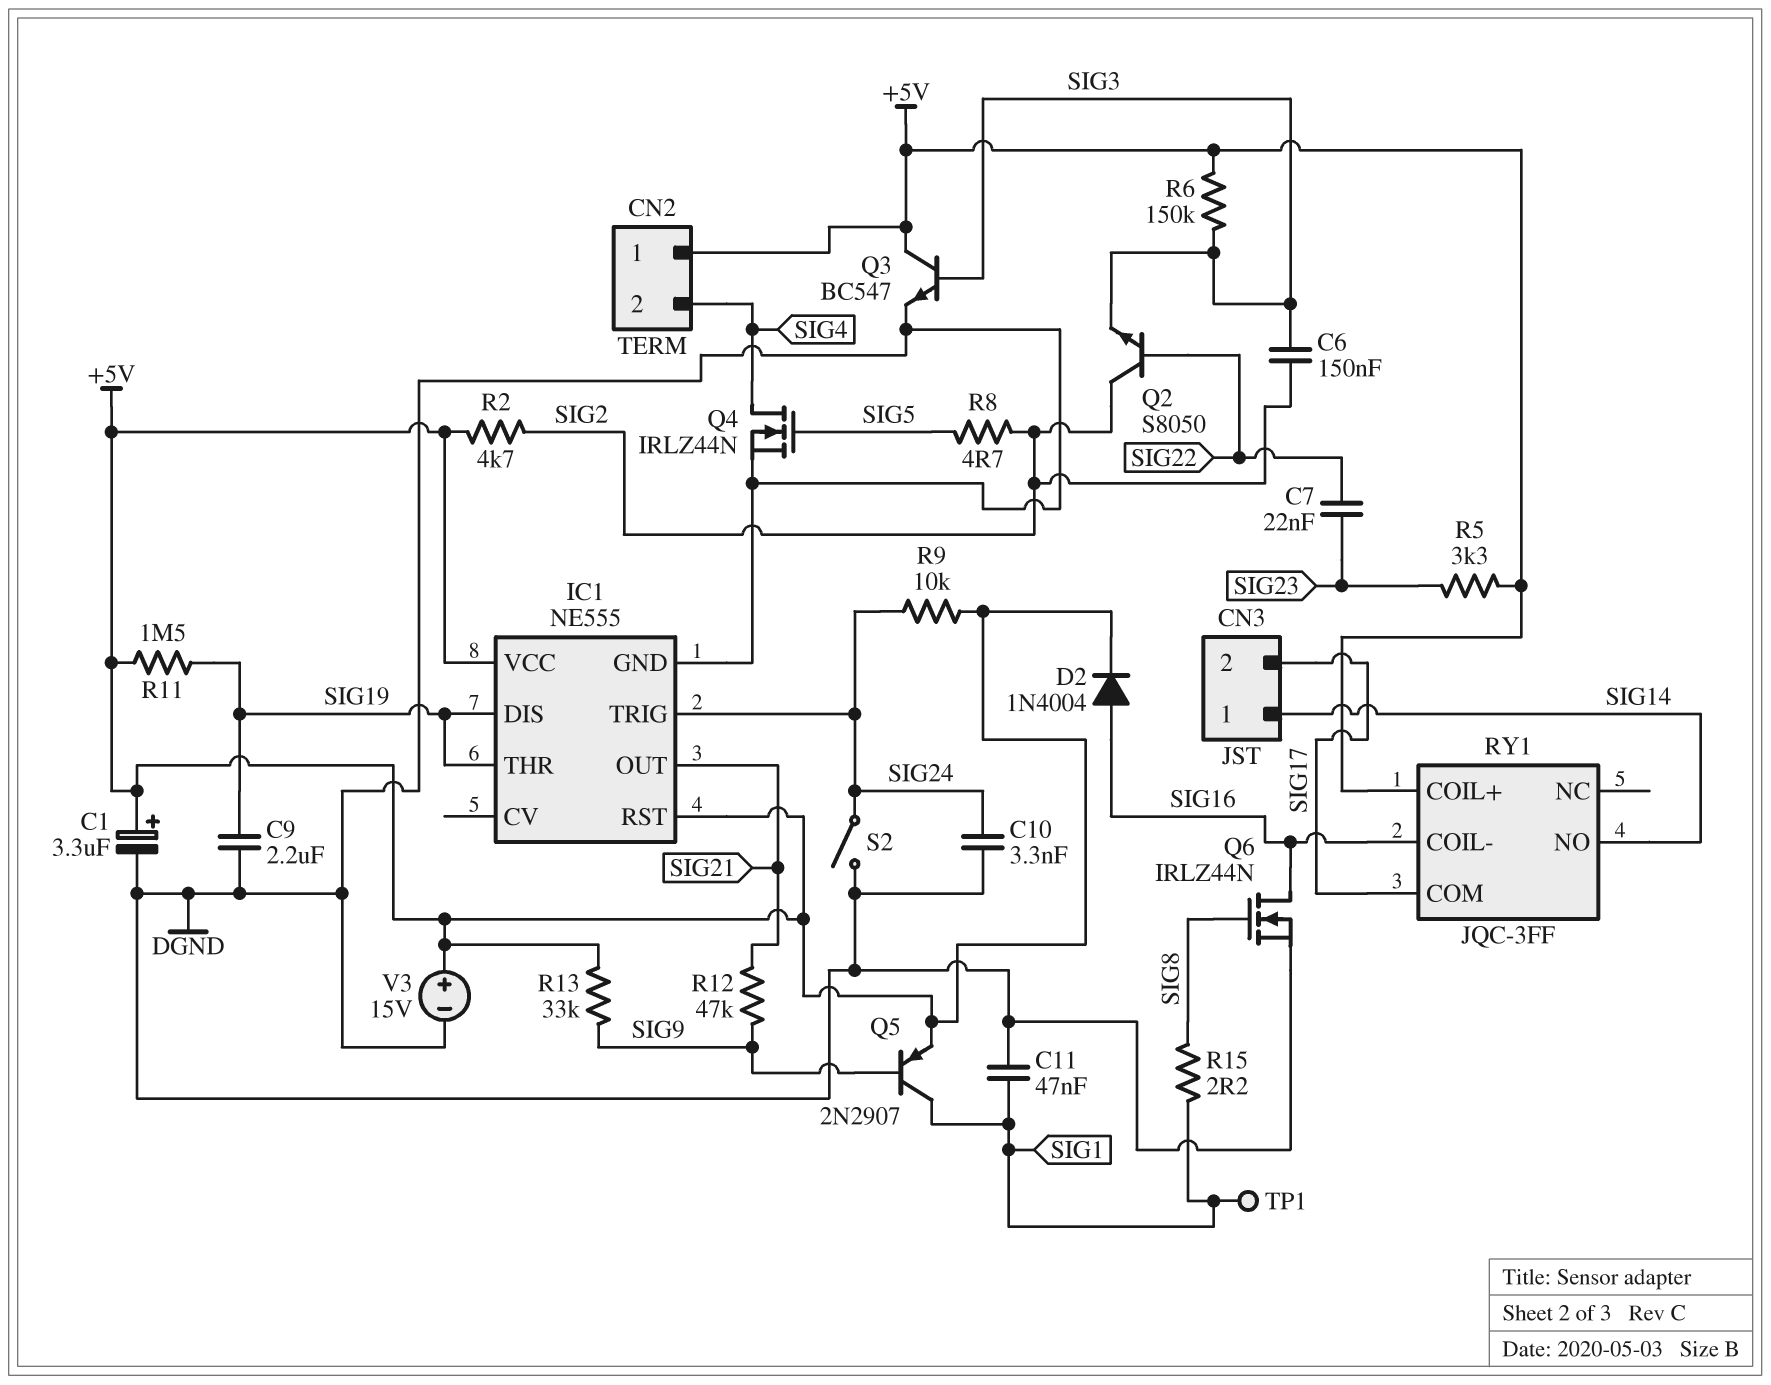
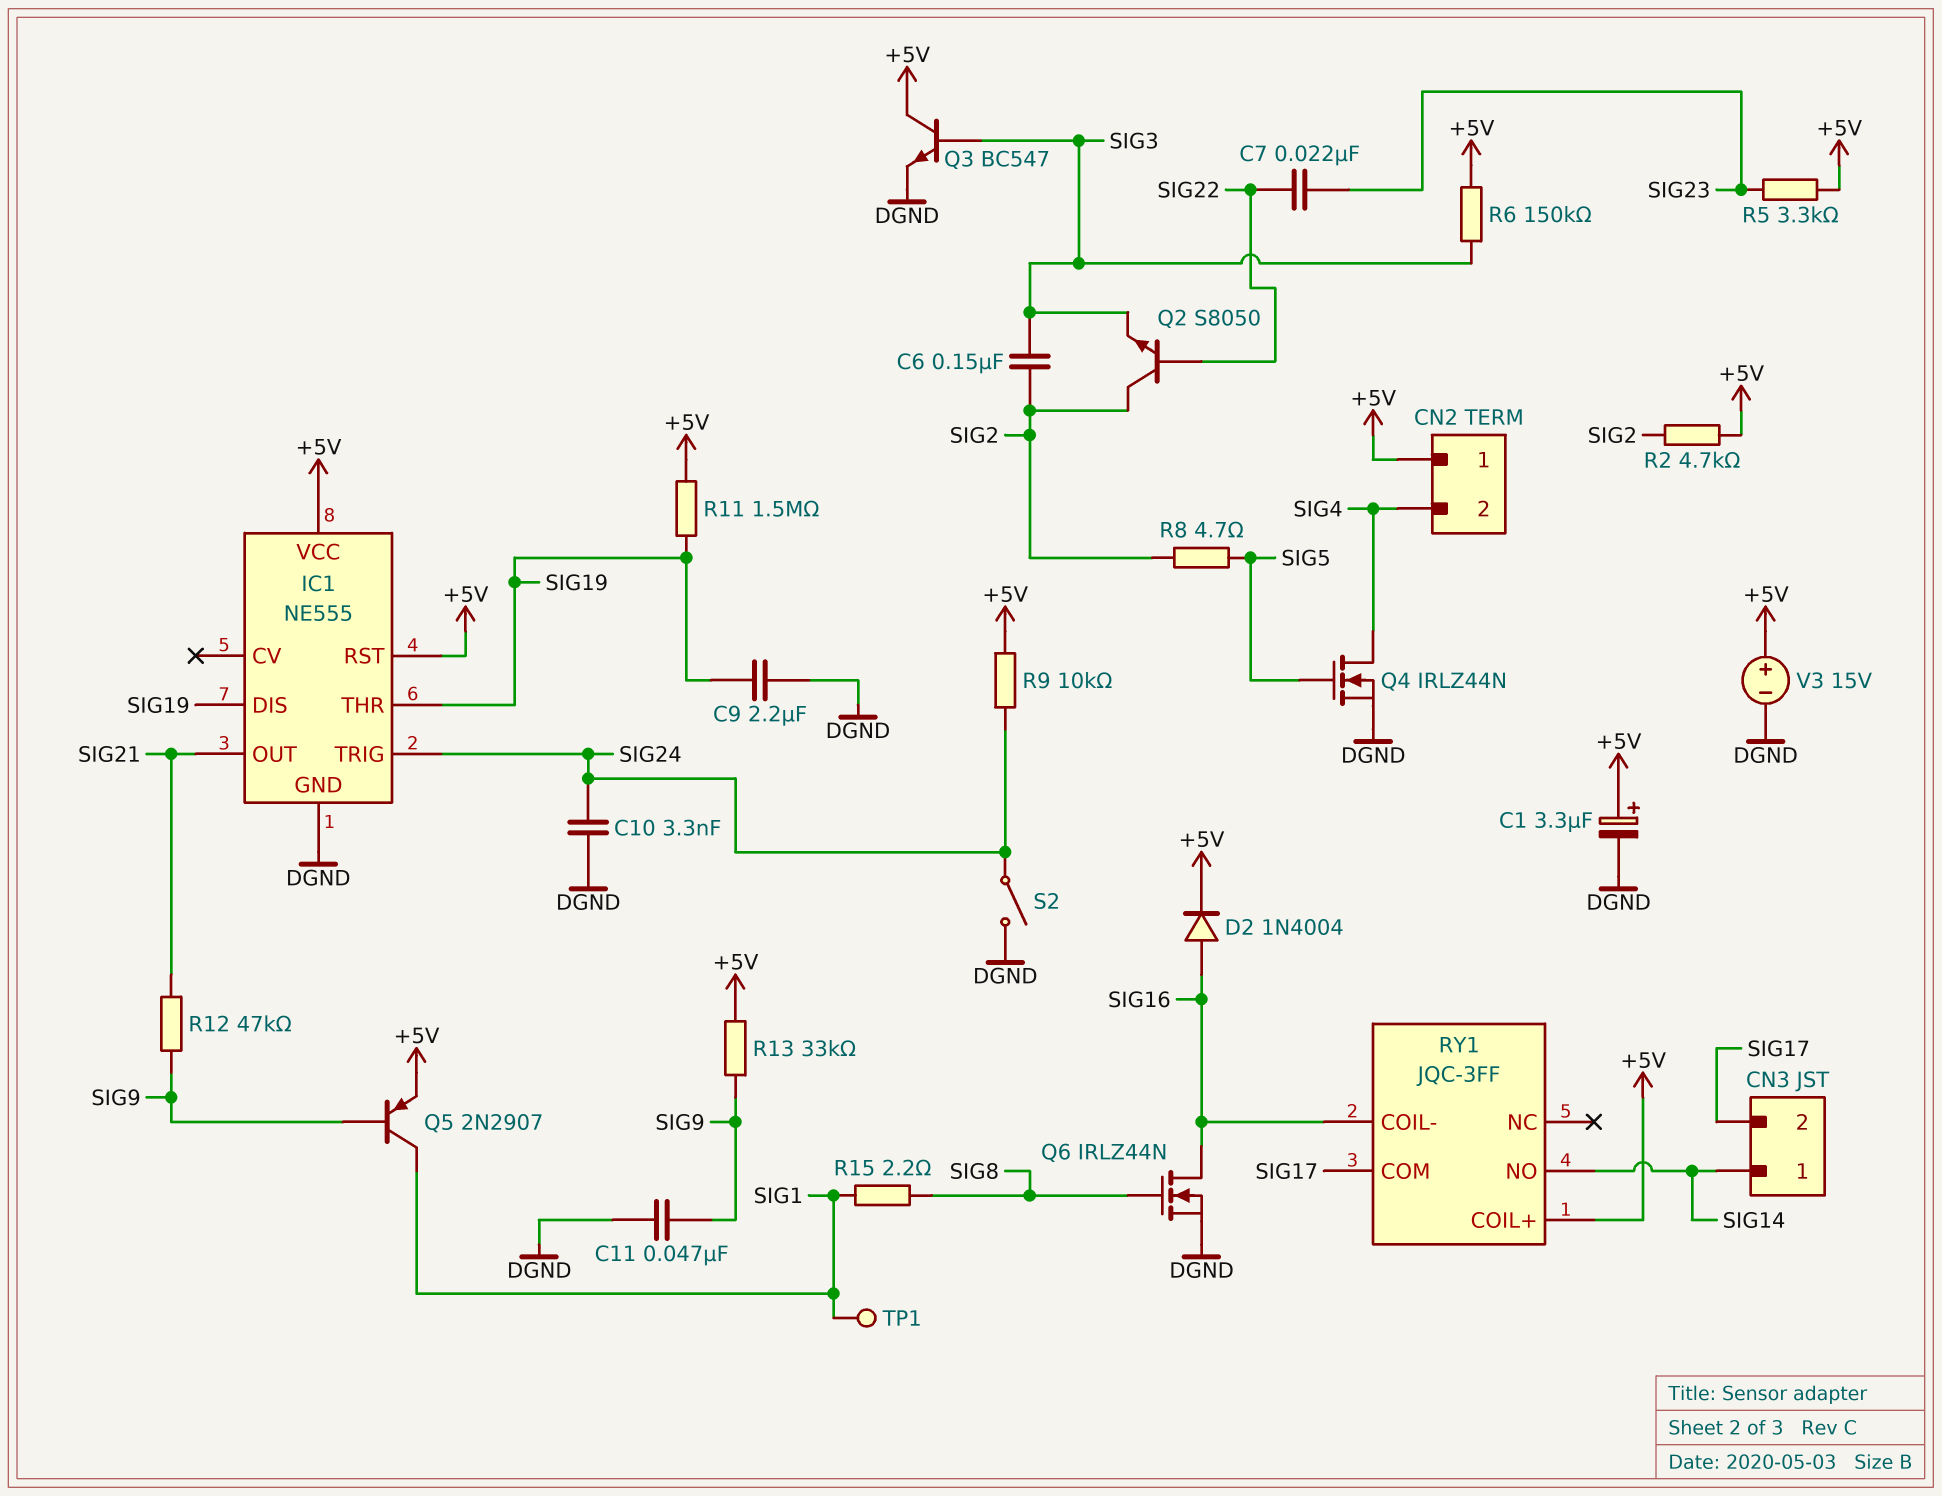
C11: 47nF (DGND, SIG1) -> 47nF (DGND, SIG9)

